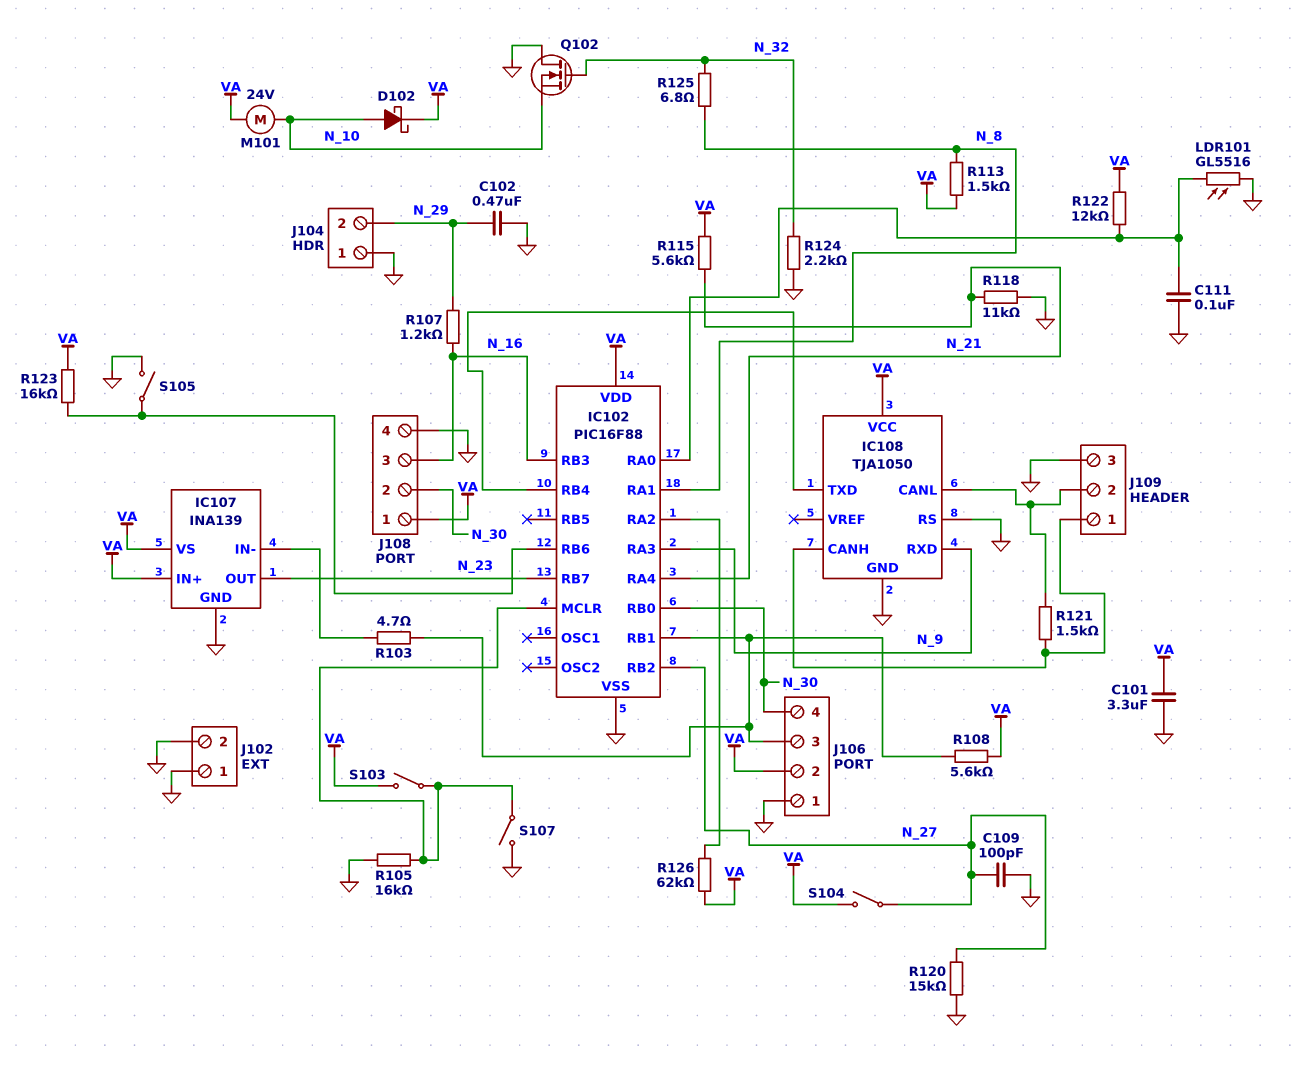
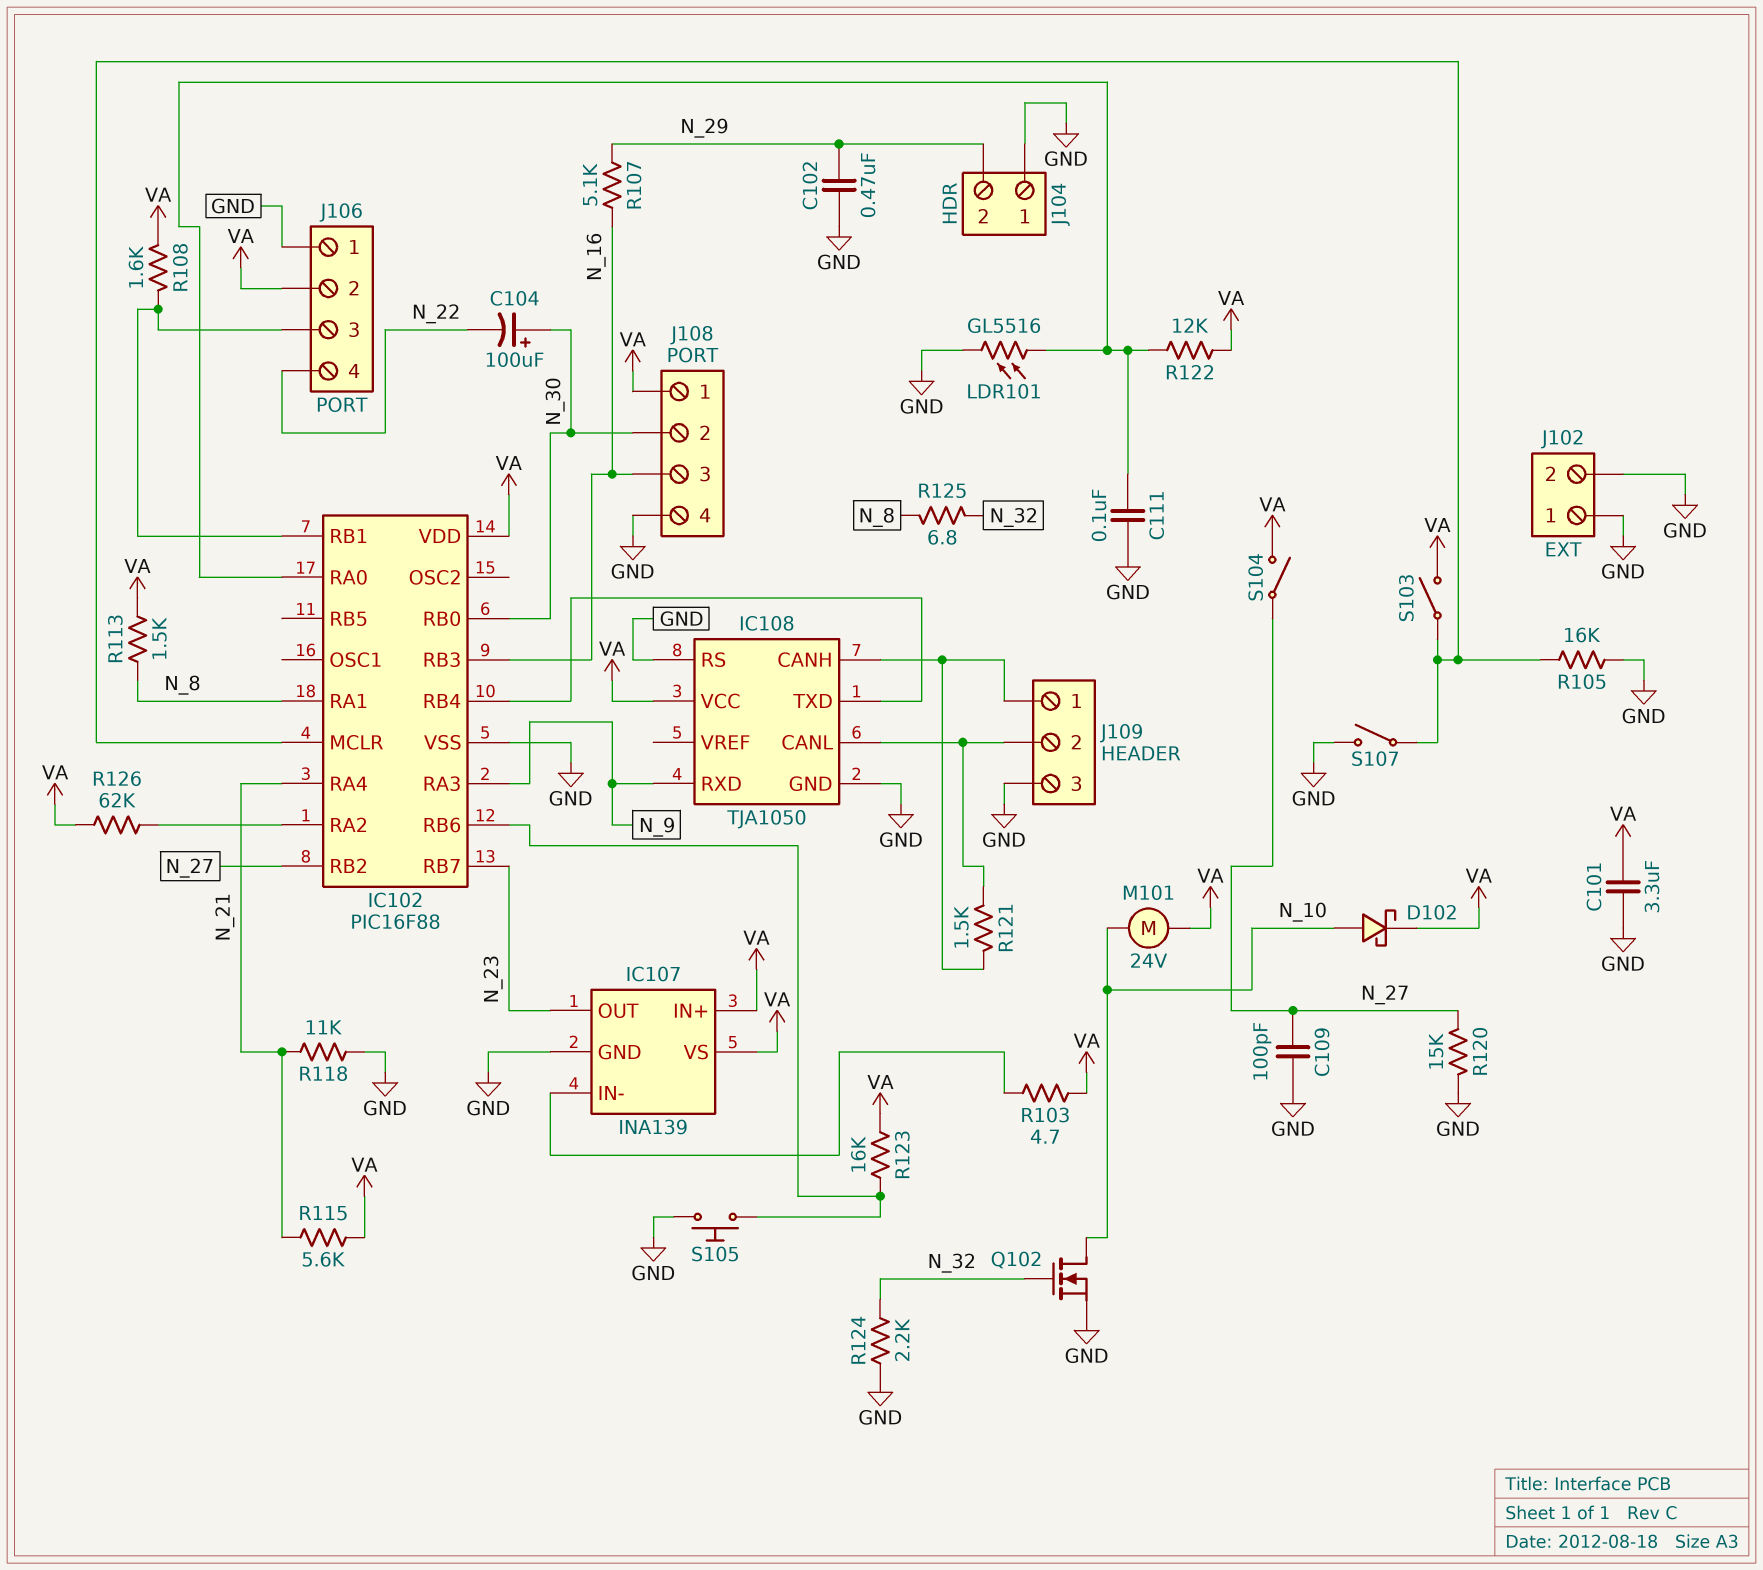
C104: none -> 100uF (plus N_30, minus N_22)
J106 pin 4: N_30 -> N_22
Q102: NMOS (G N_32, D GND, S N_10) -> NMOS (G N_32, D N_10, S GND)
R103: 4.7 (IC102/RB1, IC107/IN-) -> 4.7 (IC107/IN-, VA)
R107: 1.2k (N_16, N_29) -> 5.1k (N_16, N_29)
R108: 5.6k (IC102/RB1, VA) -> 1.6k (IC102/RB1, VA)
S105: switch (GND, IC102/RB6) -> button (GND, IC102/RB6)

